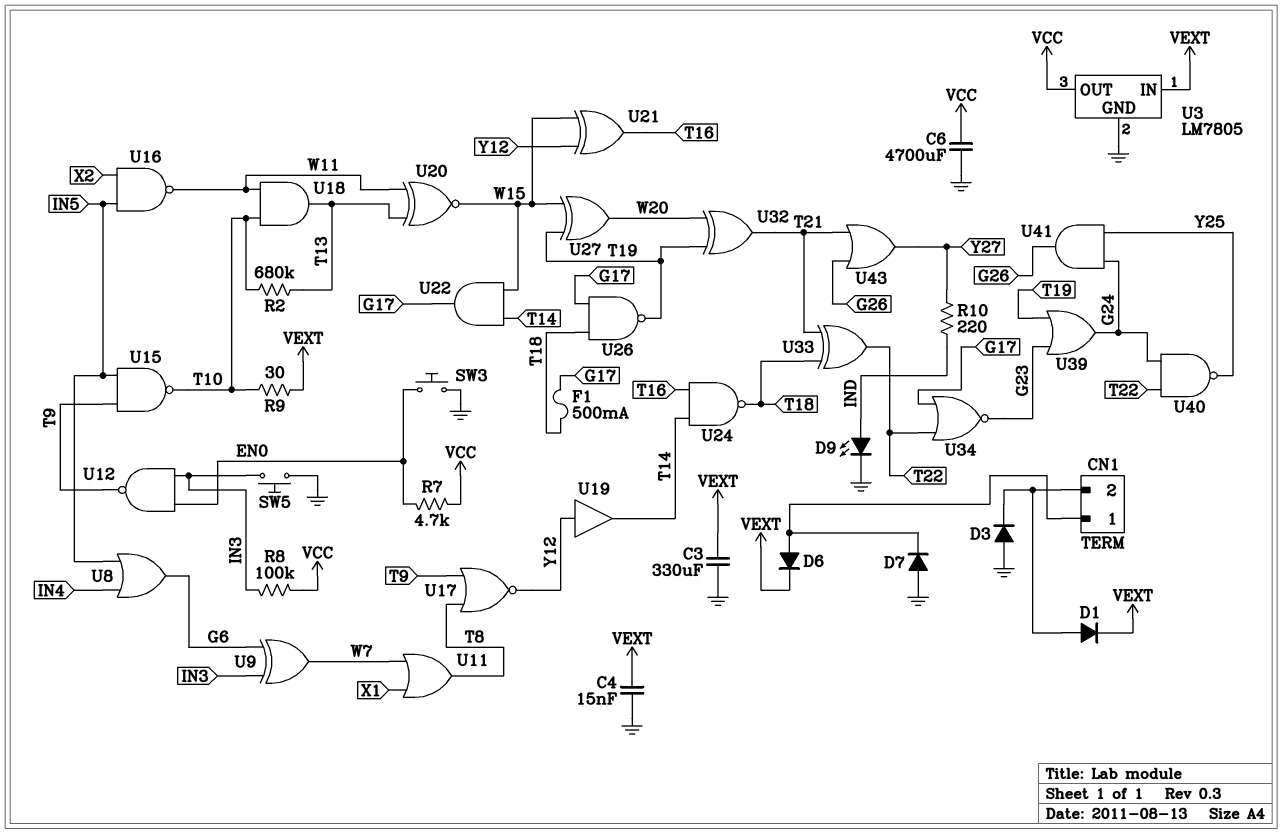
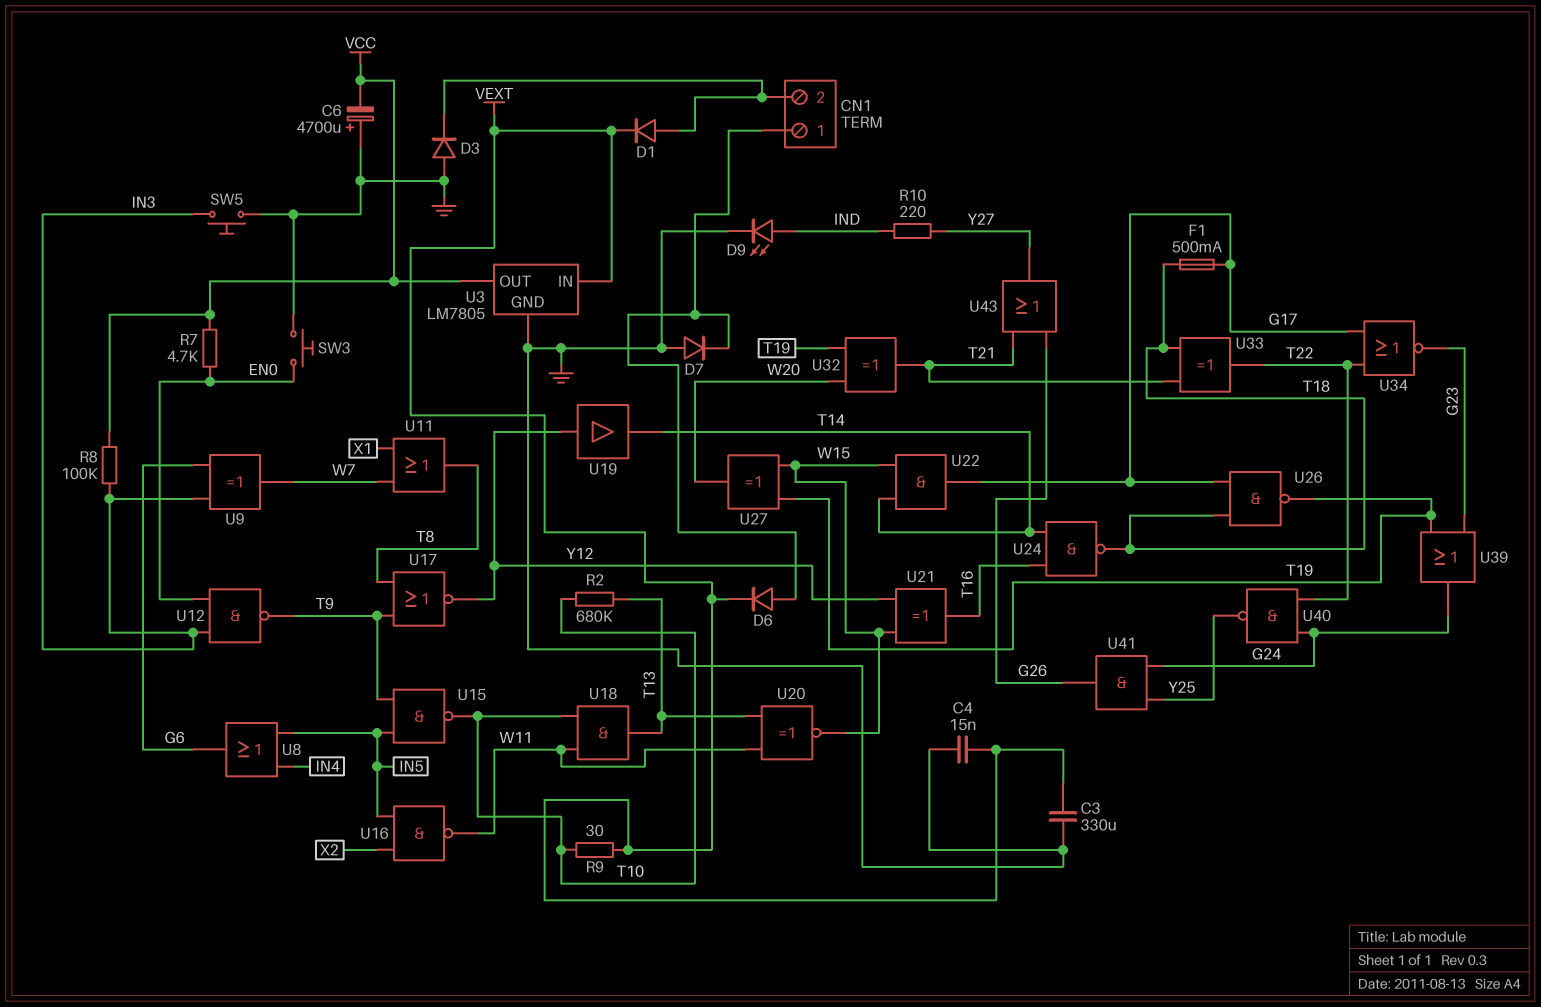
C6: 4700uF (GND, VCC) -> 4700uF (plus GND, minus VCC)

